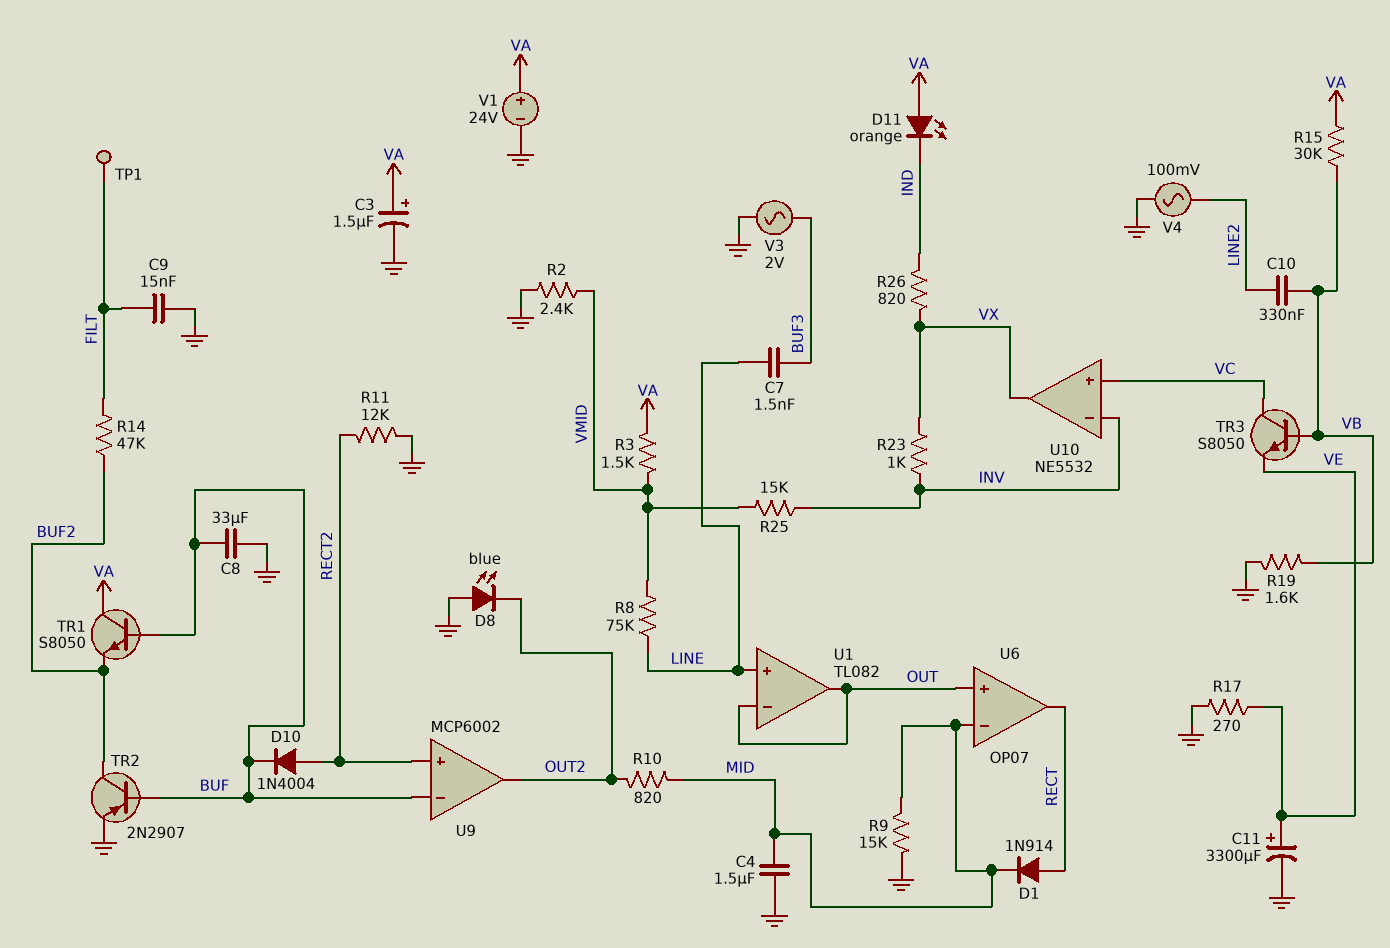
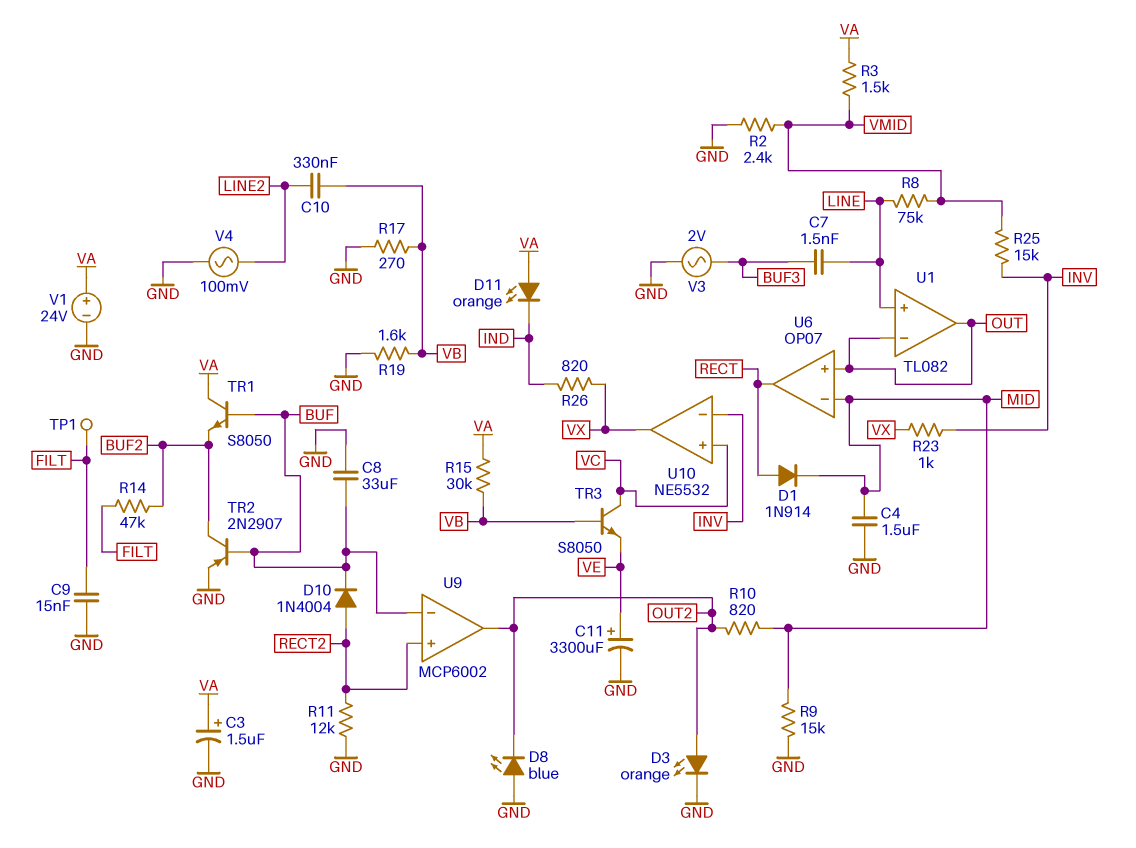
D3: none -> LED orange (A OUT2, K GND)
R17: 270 (GND, VE) -> 270 (GND, VB)

